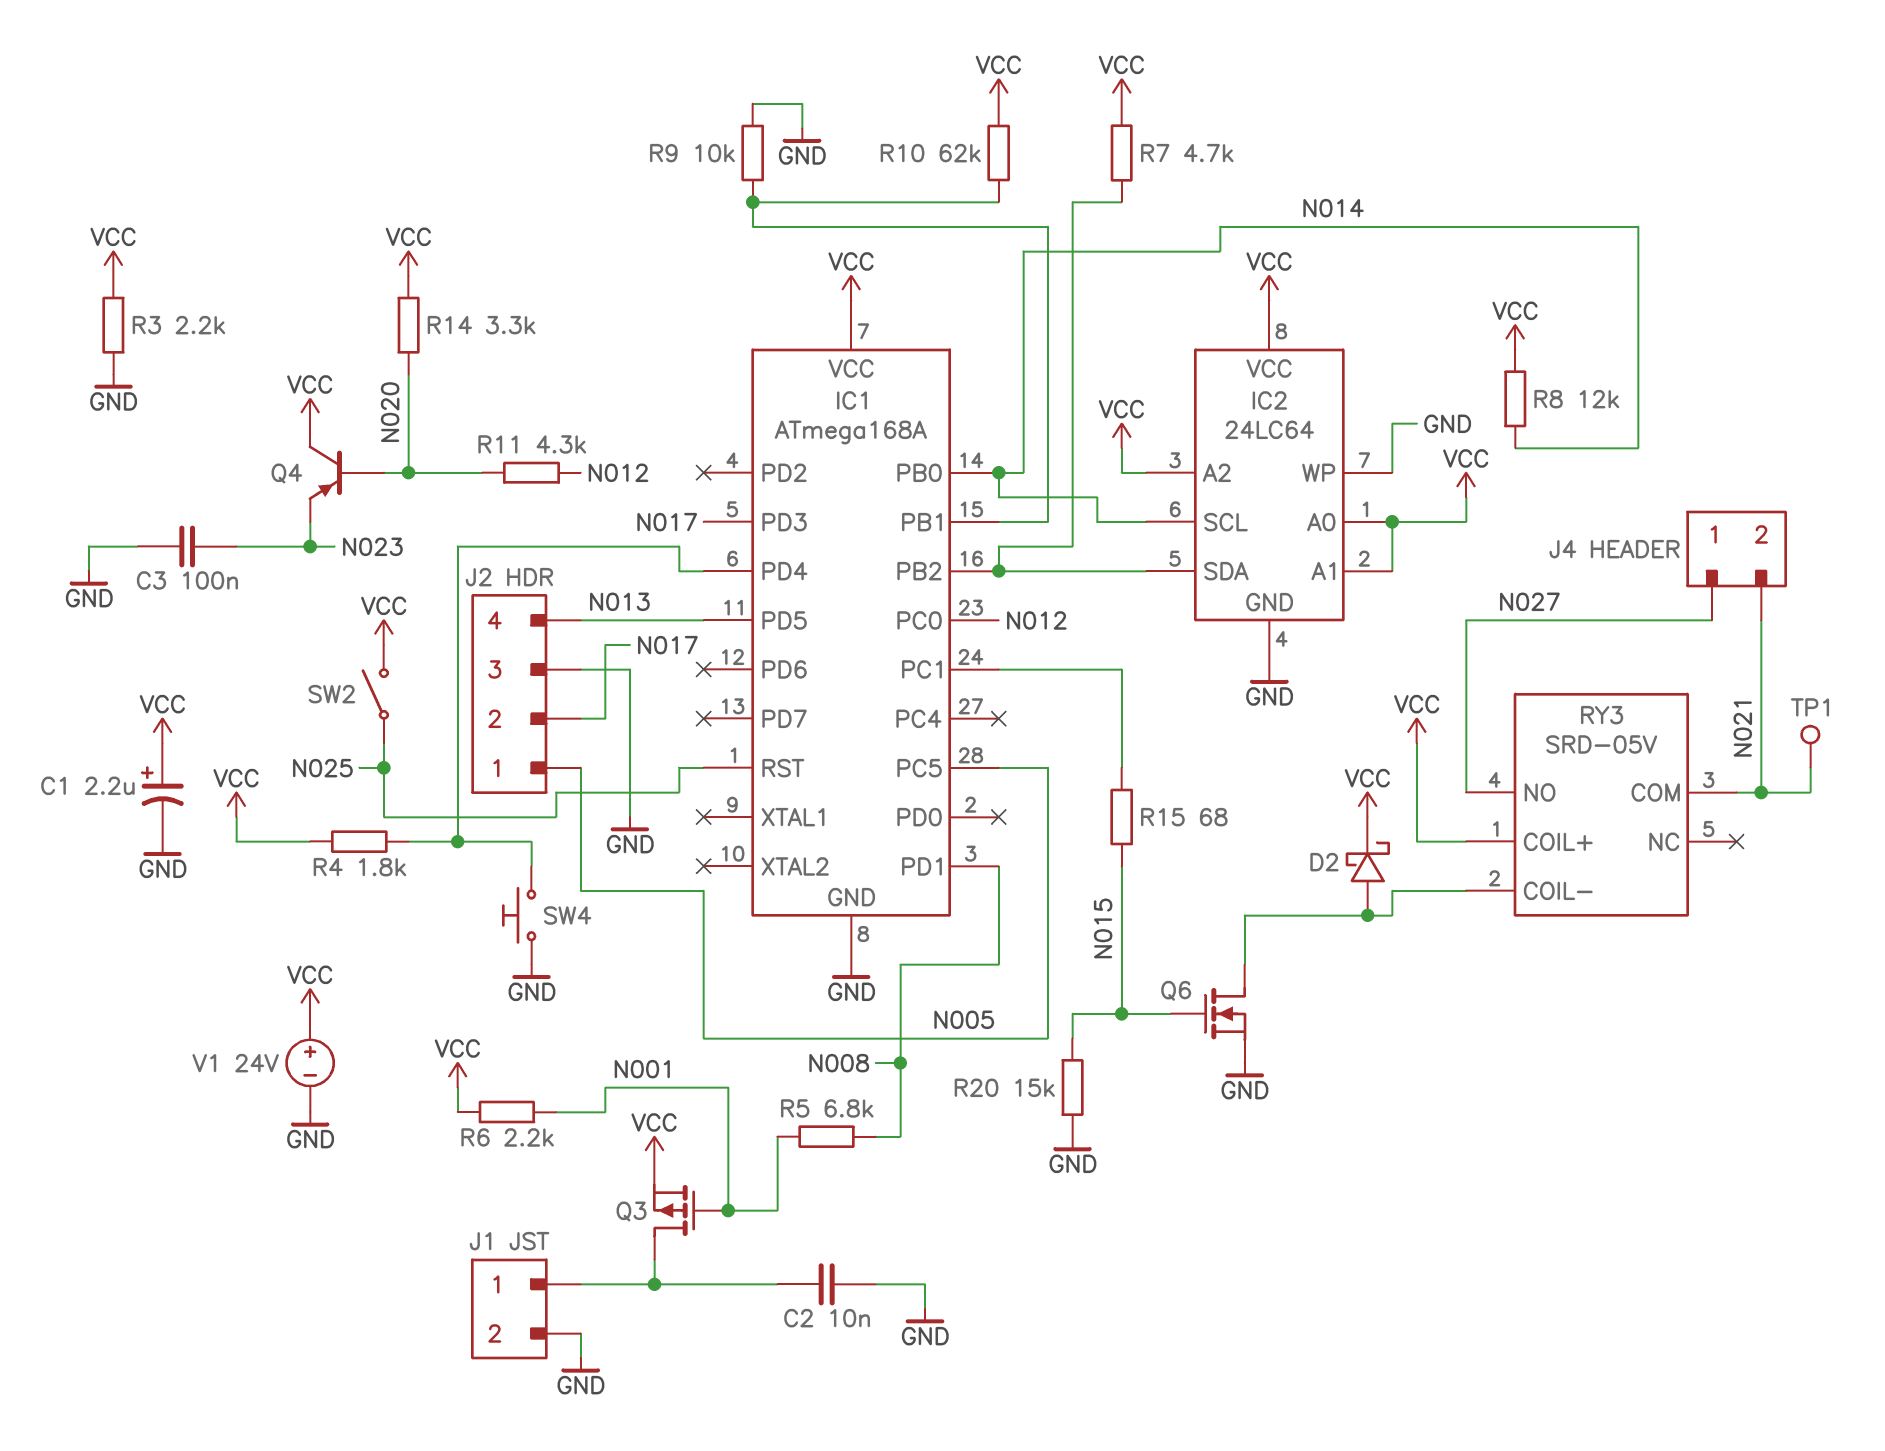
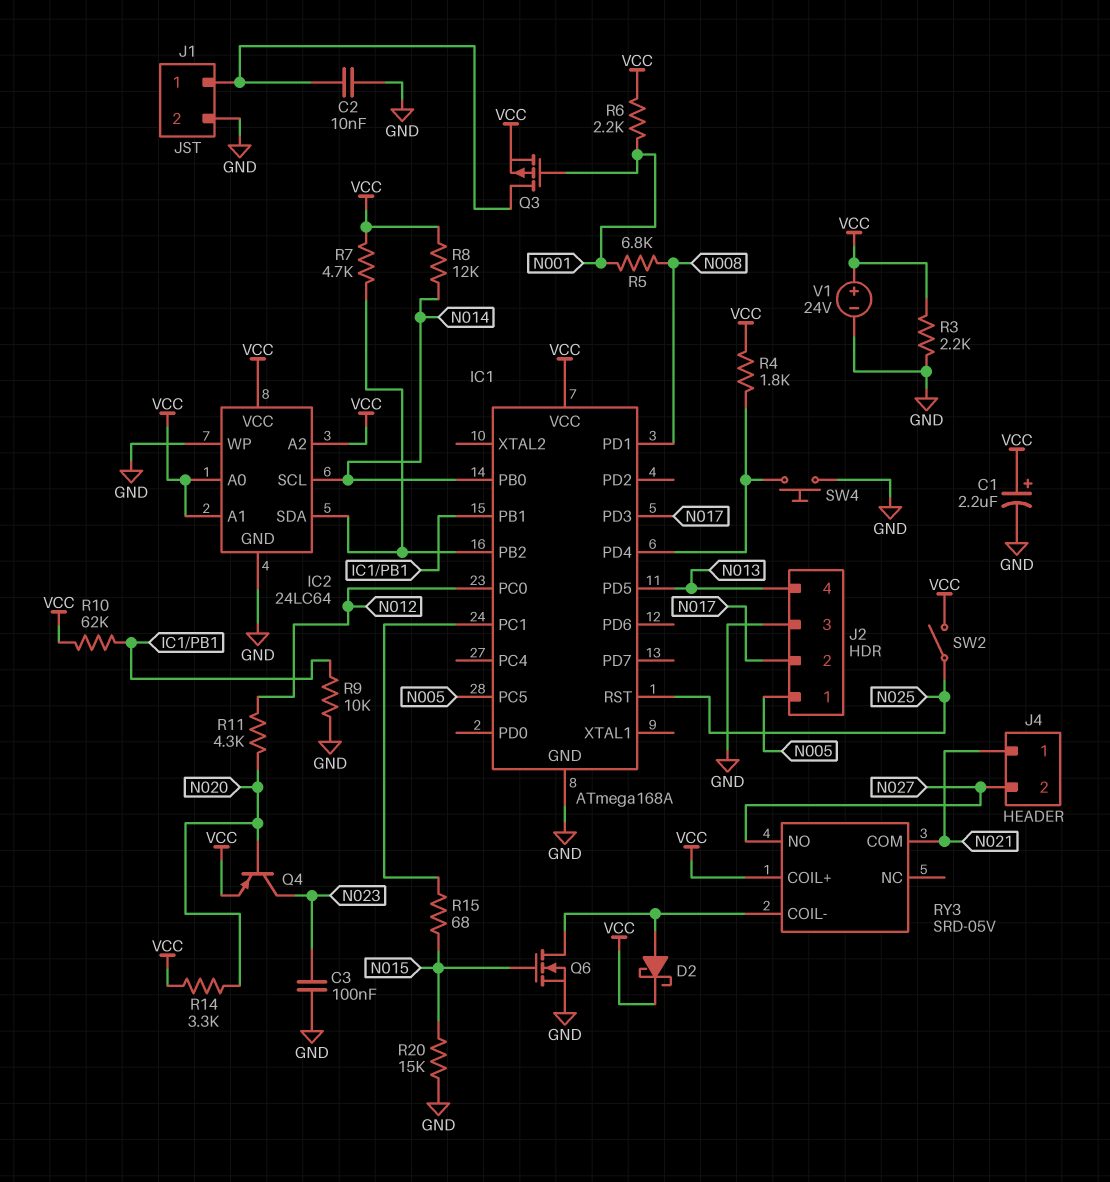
J4 pin 1: N027 -> N021
J4 pin 2: N021 -> N027
Q4: PNP (B N020, C VCC, E N023) -> PNP (B N020, C N023, E VCC)
TP1: test point (N021) -> none

